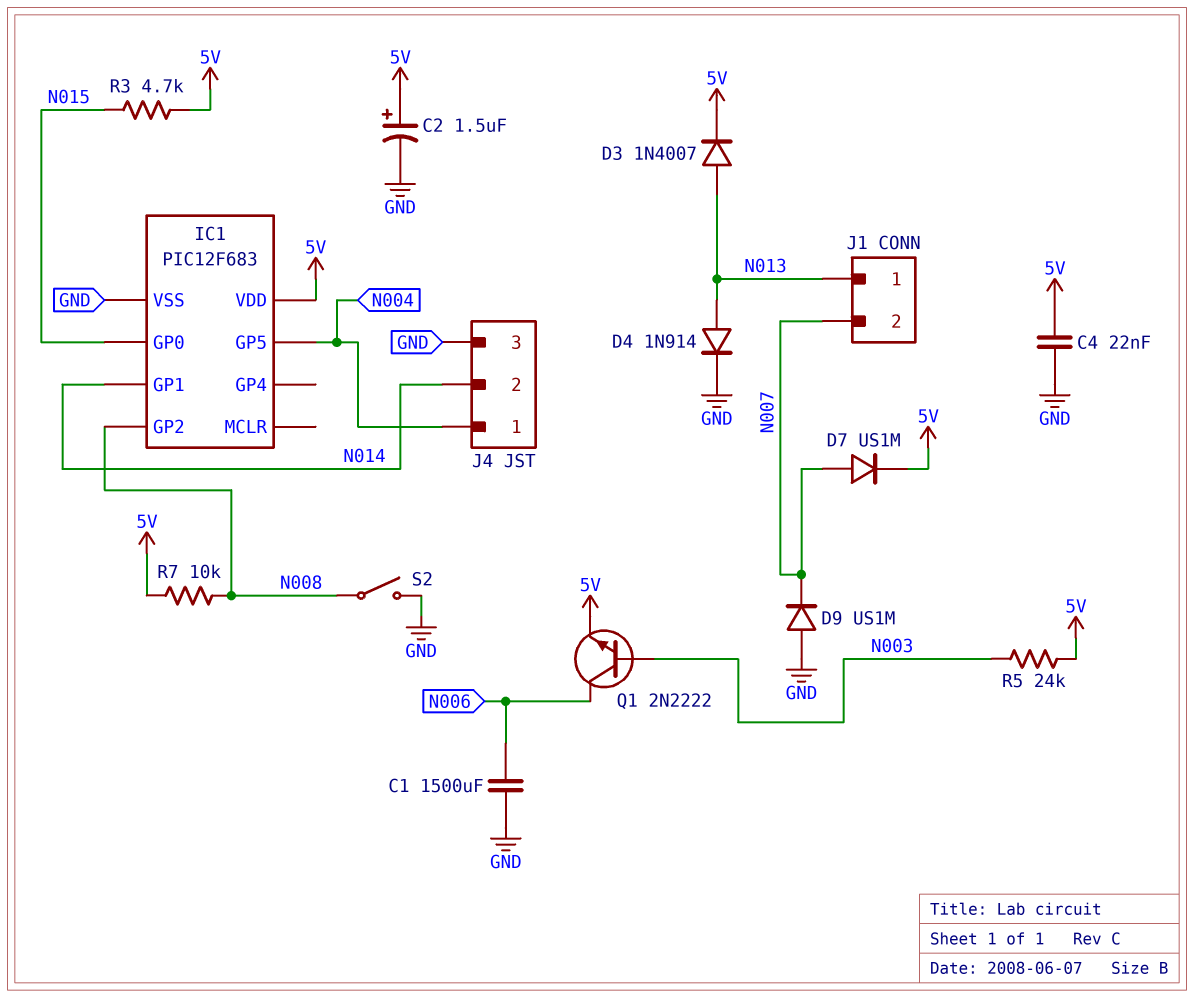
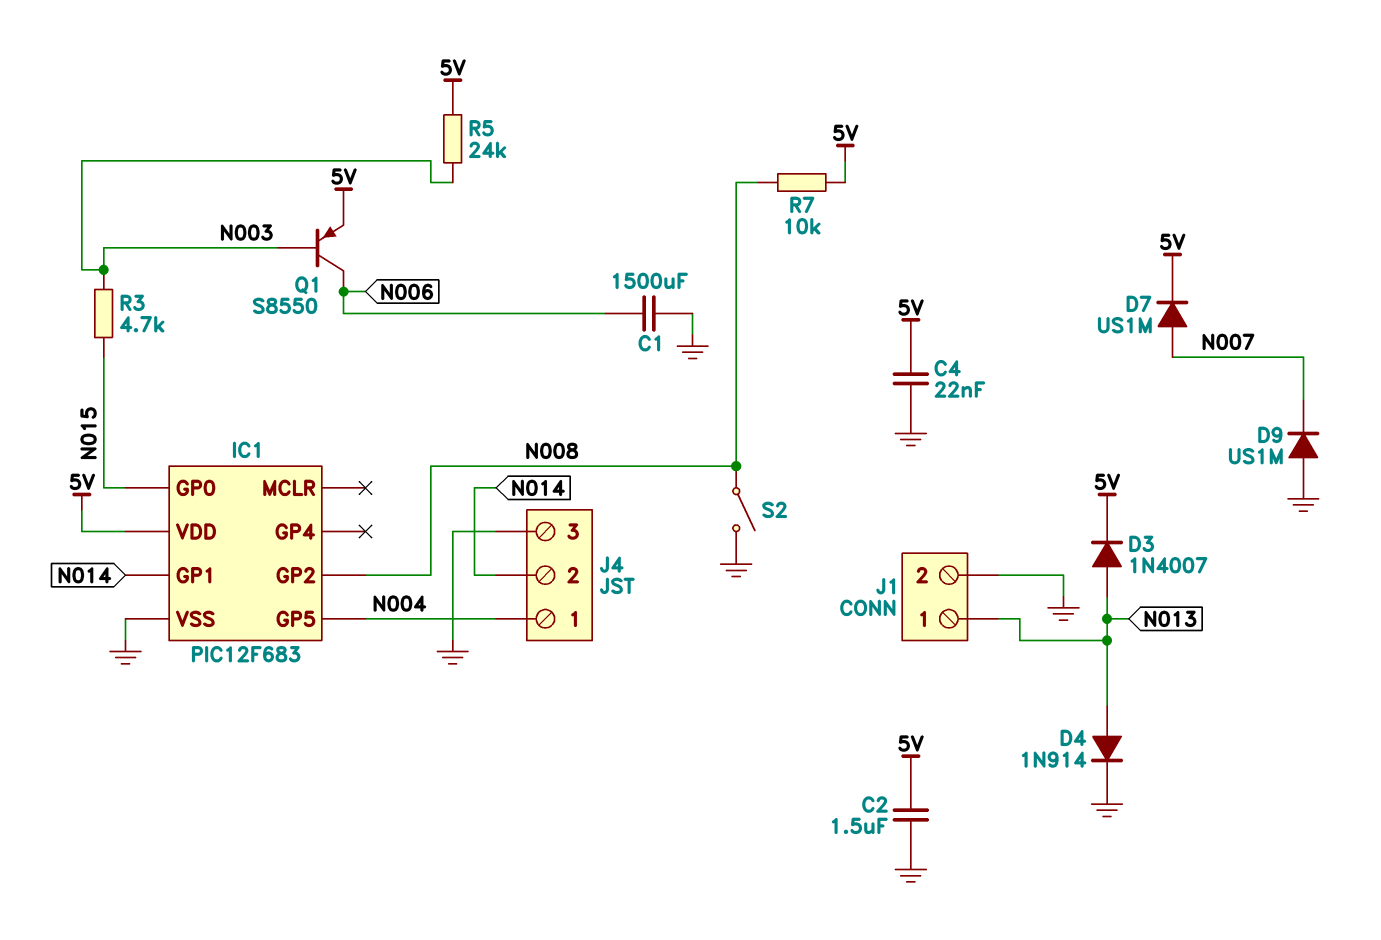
C2: 1.5uF (plus 5V, minus GND) -> 1.5uF (5V, GND)
J1 pin 2: N007 -> GND
Q1: NPN 2N2222 (B N003, C N006, E 5V) -> PNP S8550 (B N003, C N006, E 5V)
R3: 4.7k (5V, N015) -> 4.7k (N003, N015)

